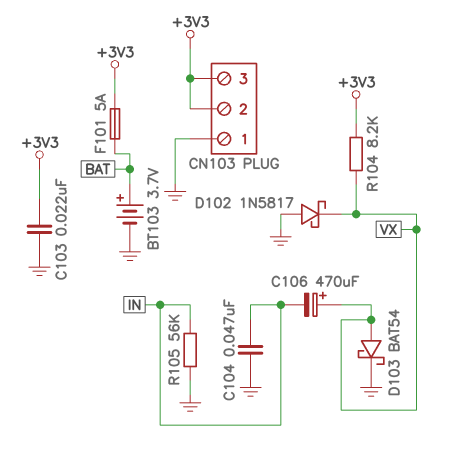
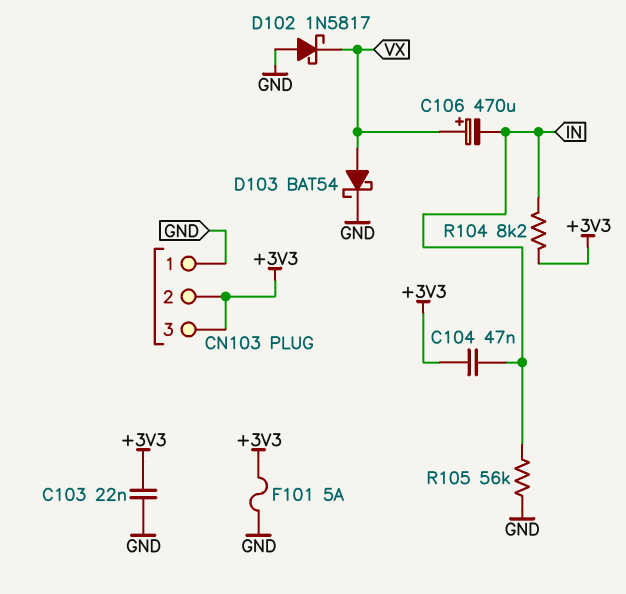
BT103: 3.7V (plus BAT, minus GND) -> none
C104: 47nF (GND, IN) -> 47nF (+3V3, IN)
F101: 5A (+3V3, BAT) -> 5A (+3V3, GND)
R104: 8.2k (+3V3, VX) -> 8.2k (+3V3, IN)

